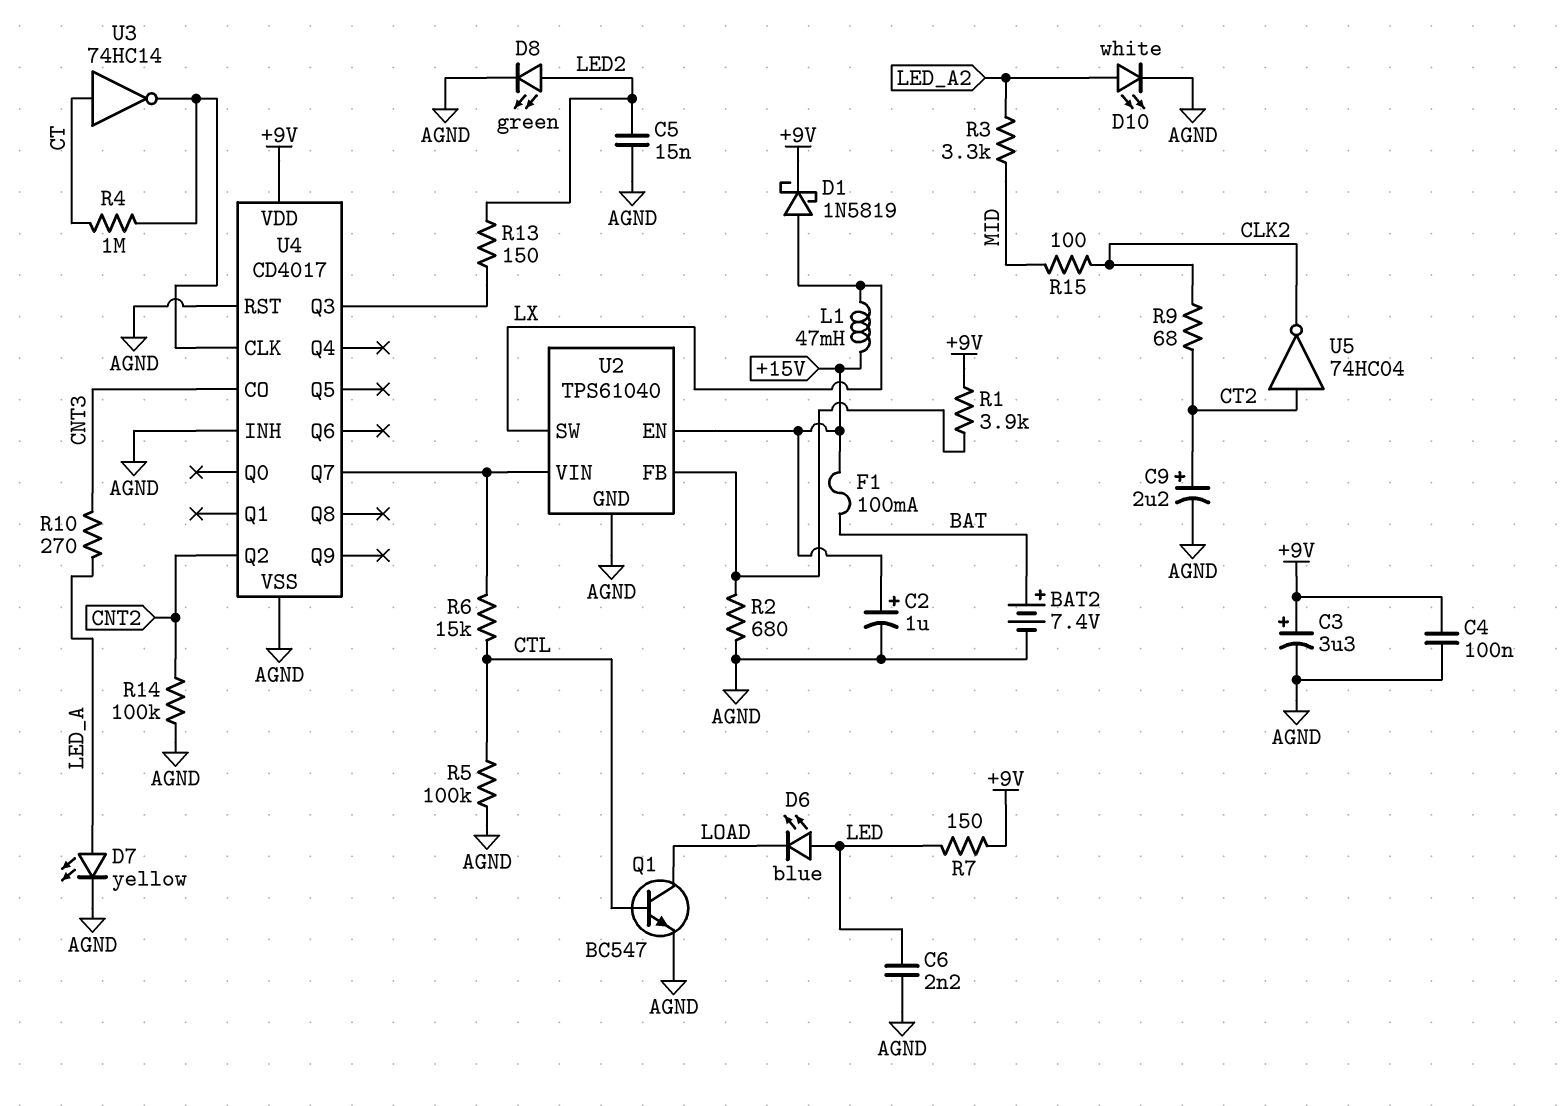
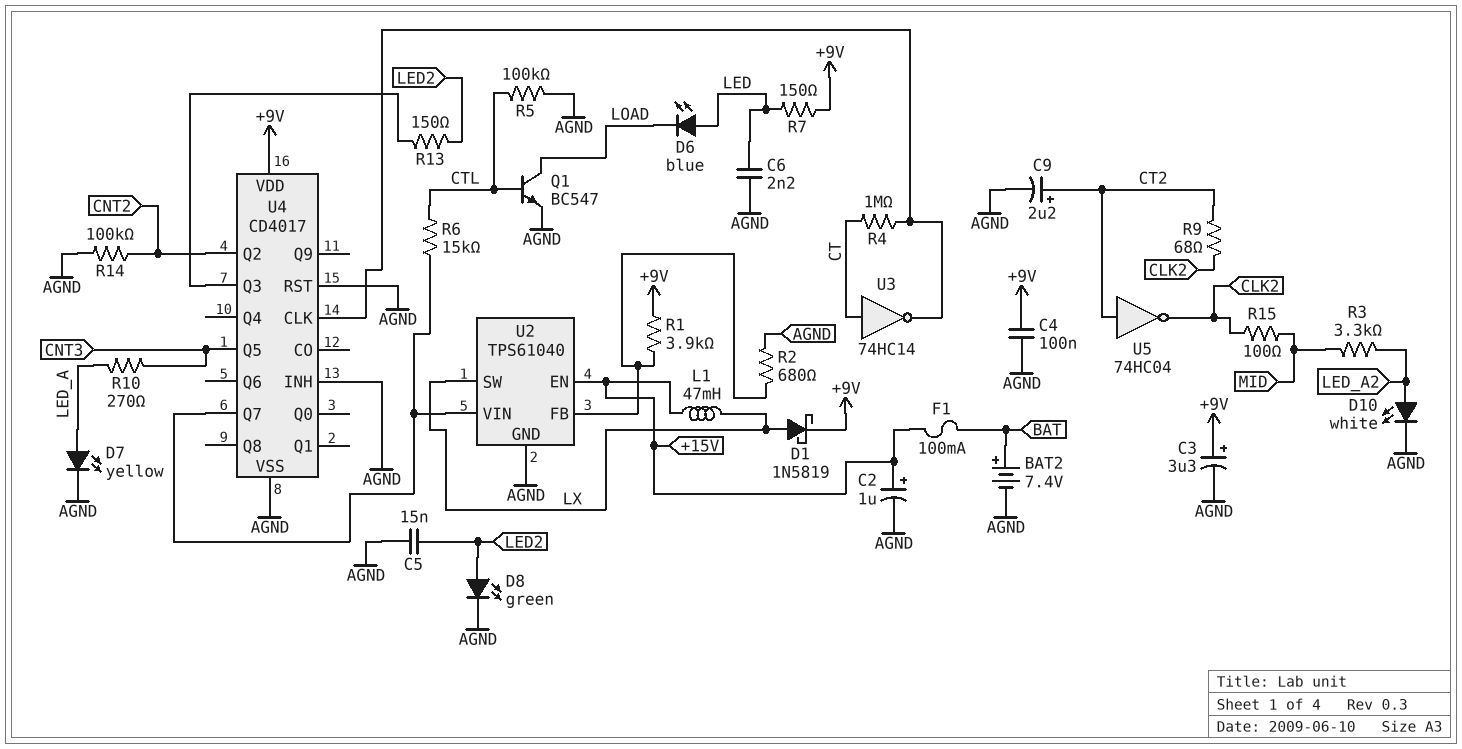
U4 pin CO: CNT3 -> none
U4 pin Q5: none -> CNT3

